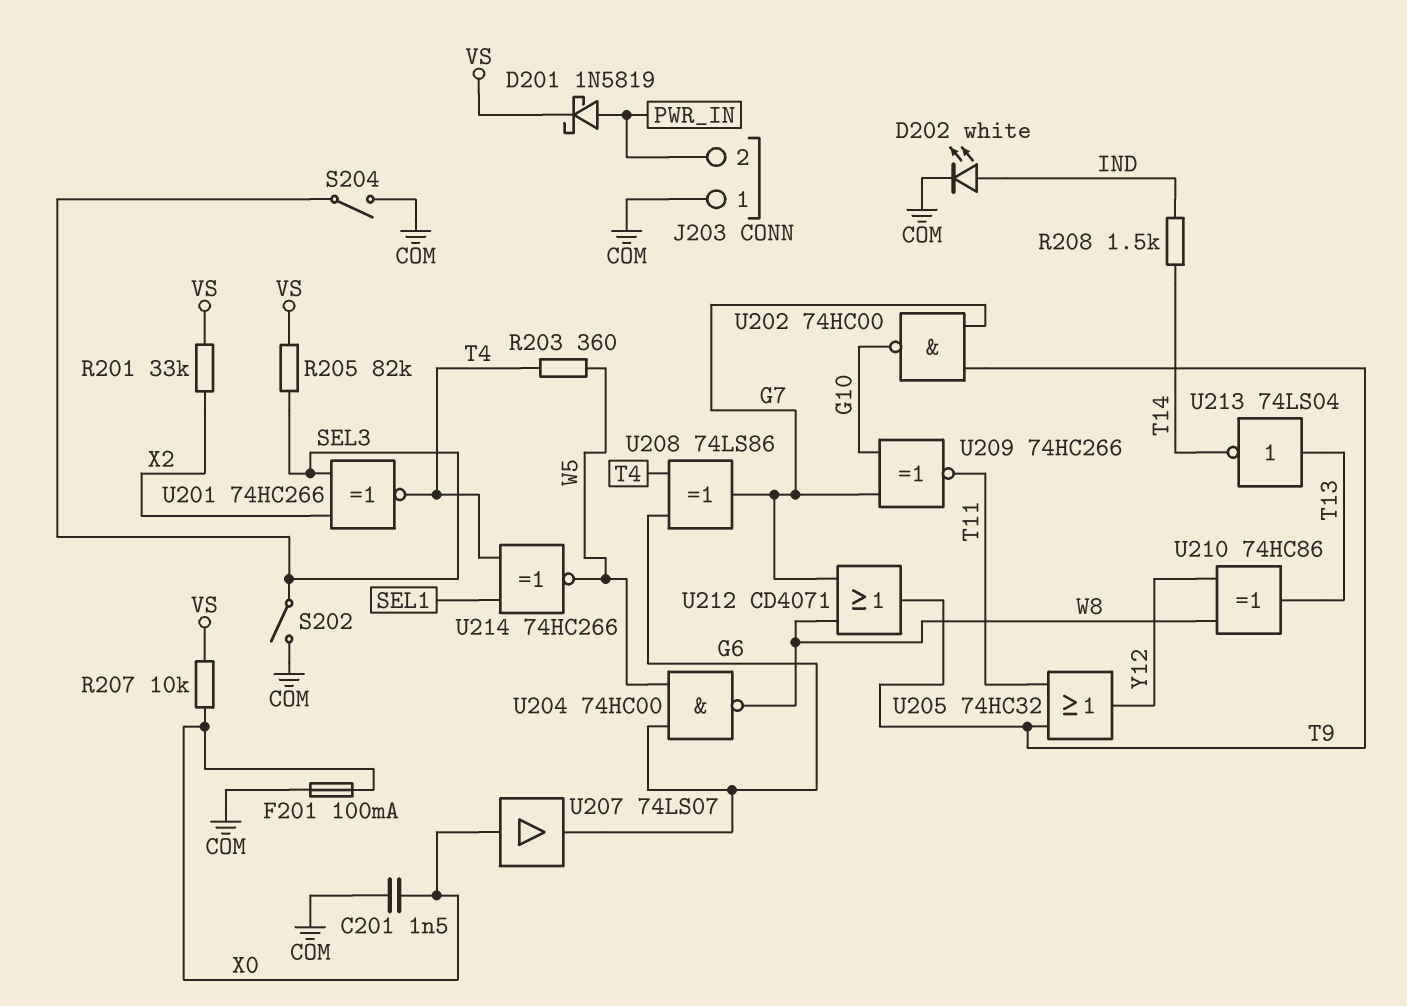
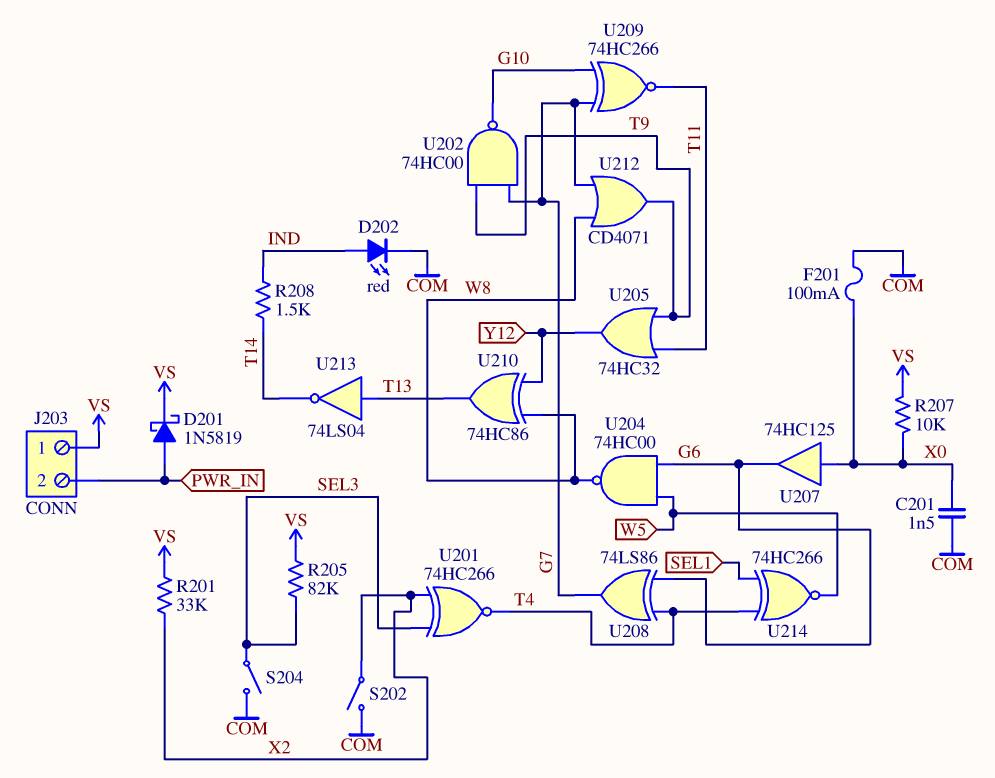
D202: LED white (A IND, K COM) -> LED red (A IND, K COM)
J203 pin 1: COM -> VS
R203: 360 (T4, W5) -> none
S202: switch (COM, SEL3) -> switch (COM, X2)
U207: buffer 74LS07 (in X0, out G6) -> buffer 74HC125 (in X0, out G6)

